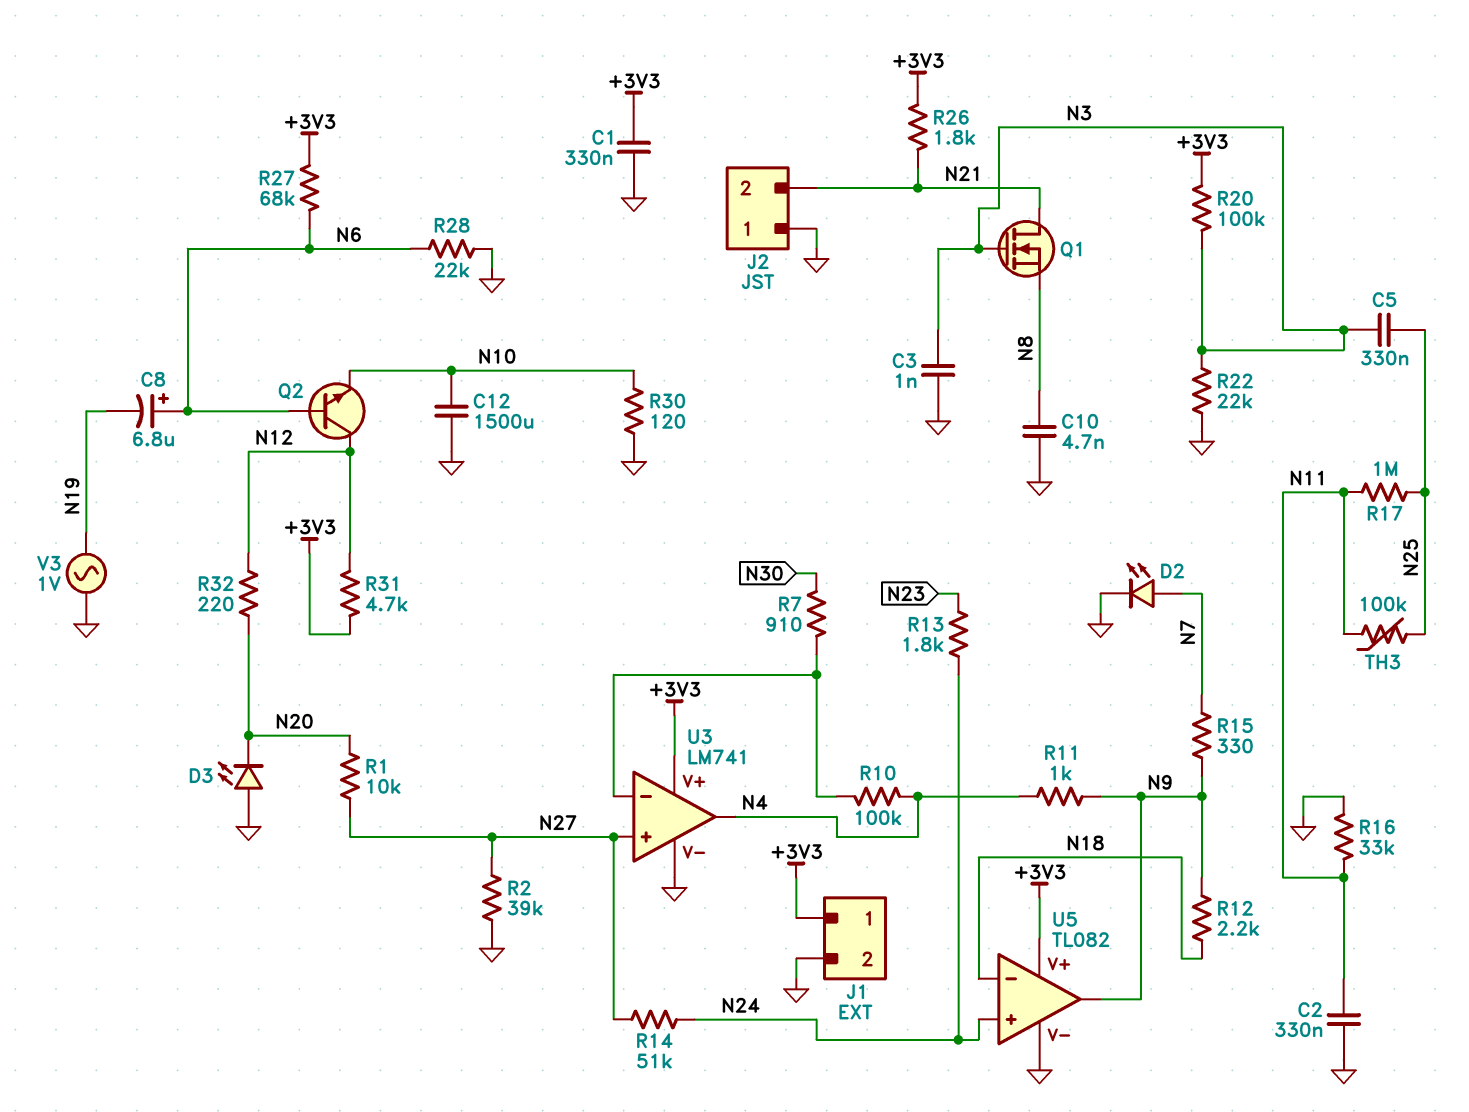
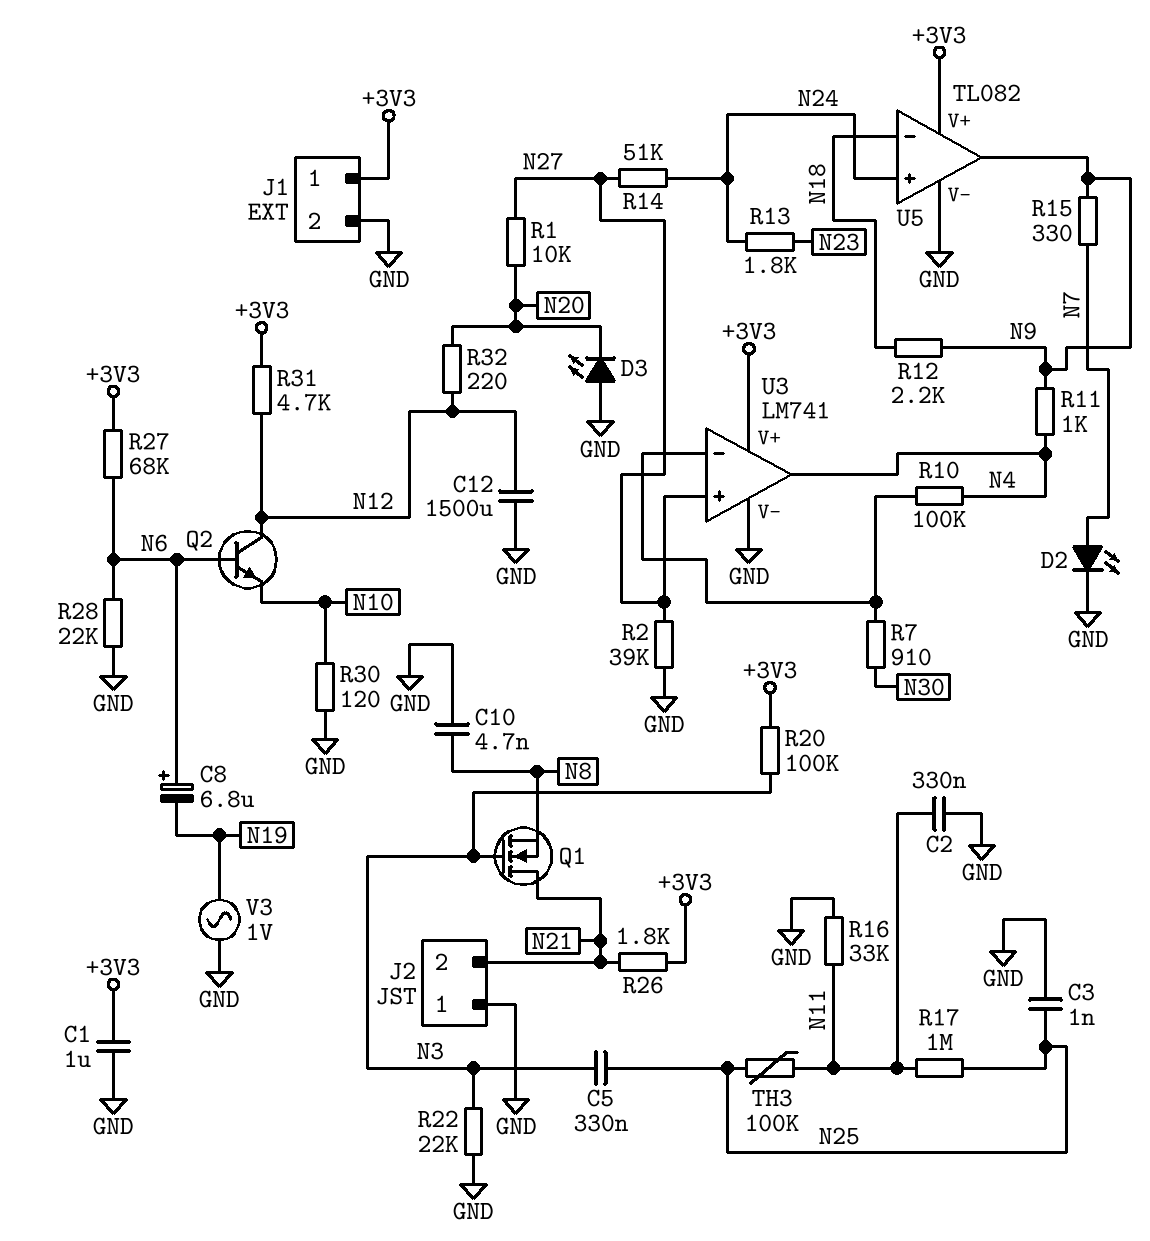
C1: 330nF (+3V3, GND) -> 1uF (+3V3, GND)
C3: 1nF (GND, N3) -> 1nF (GND, N25)
C12: 1500uF (GND, N10) -> 1500uF (GND, N12)

